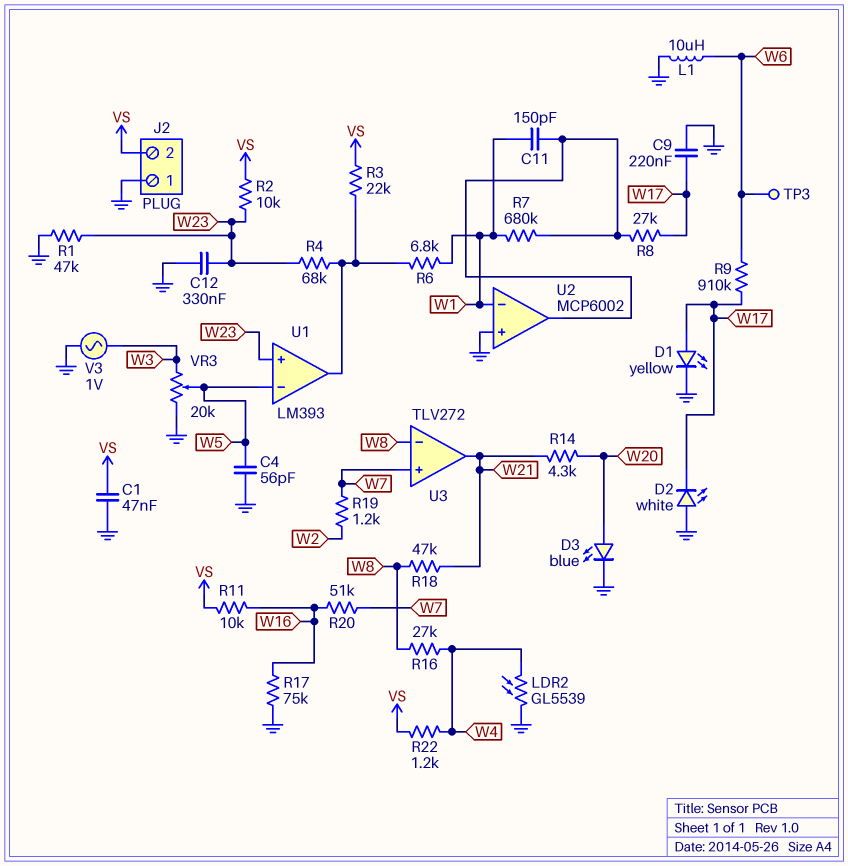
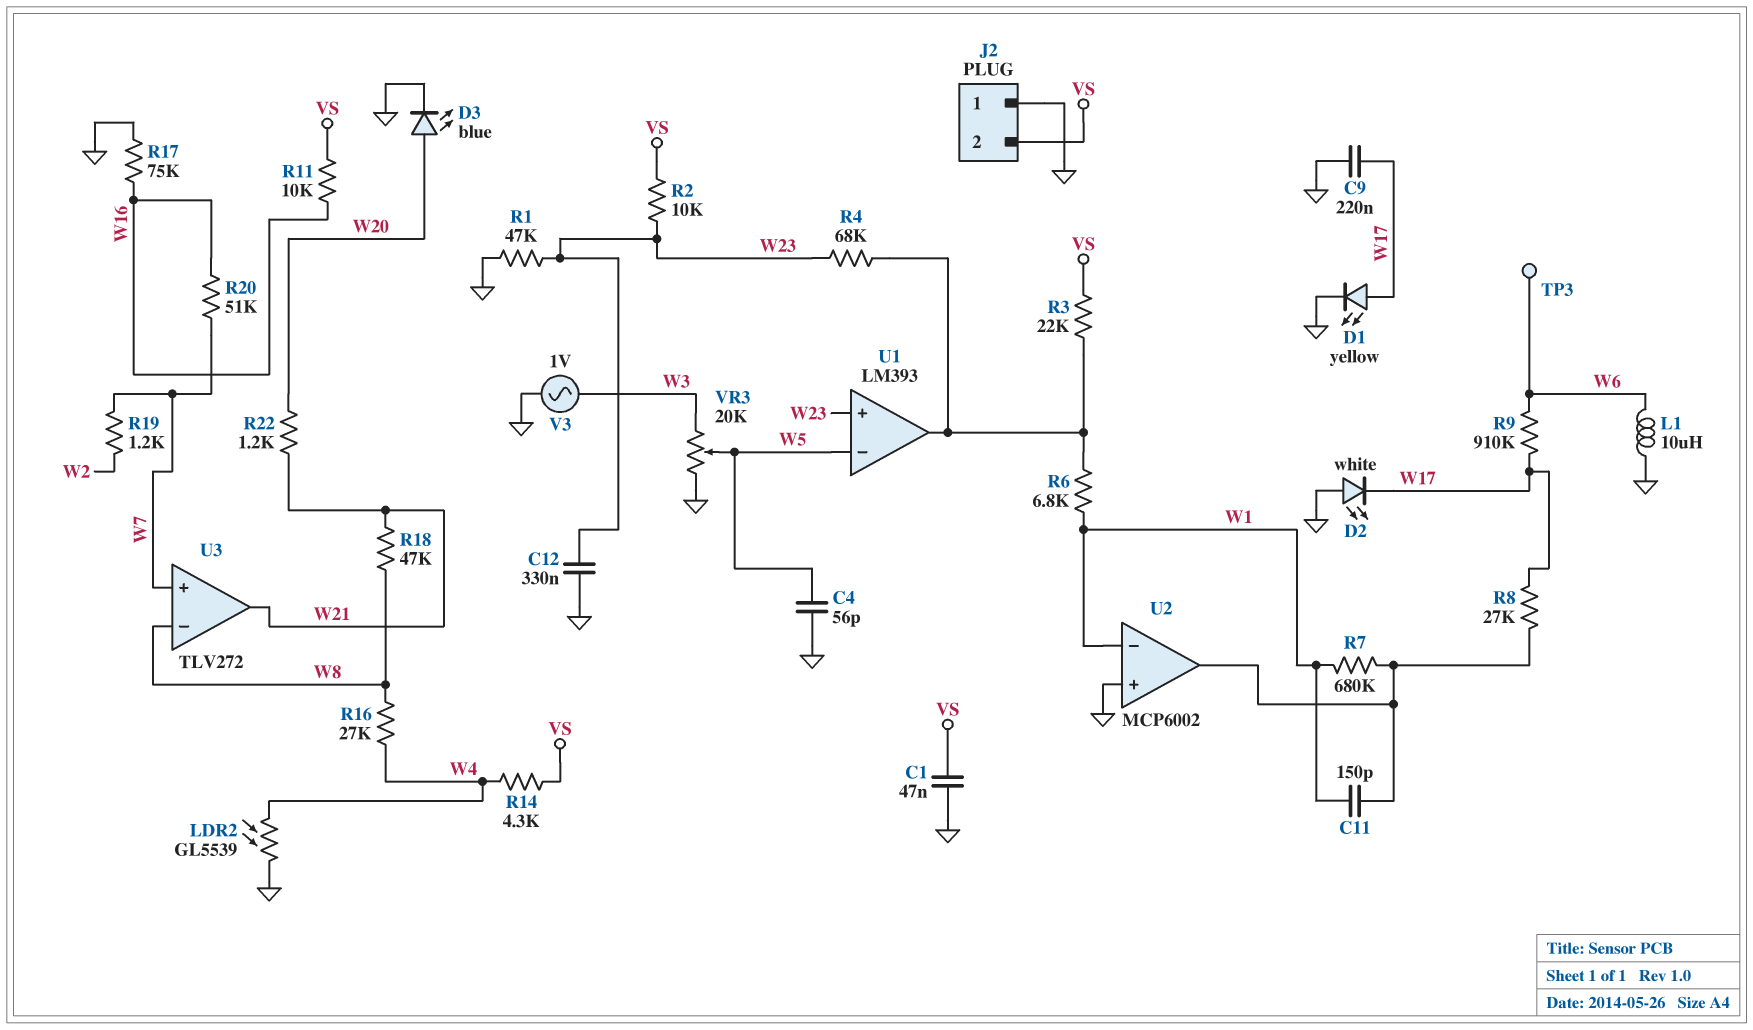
R14: 4.3k (W20, W21) -> 4.3k (VS, W4)
R22: 1.2k (VS, W4) -> 1.2k (W20, W21)

